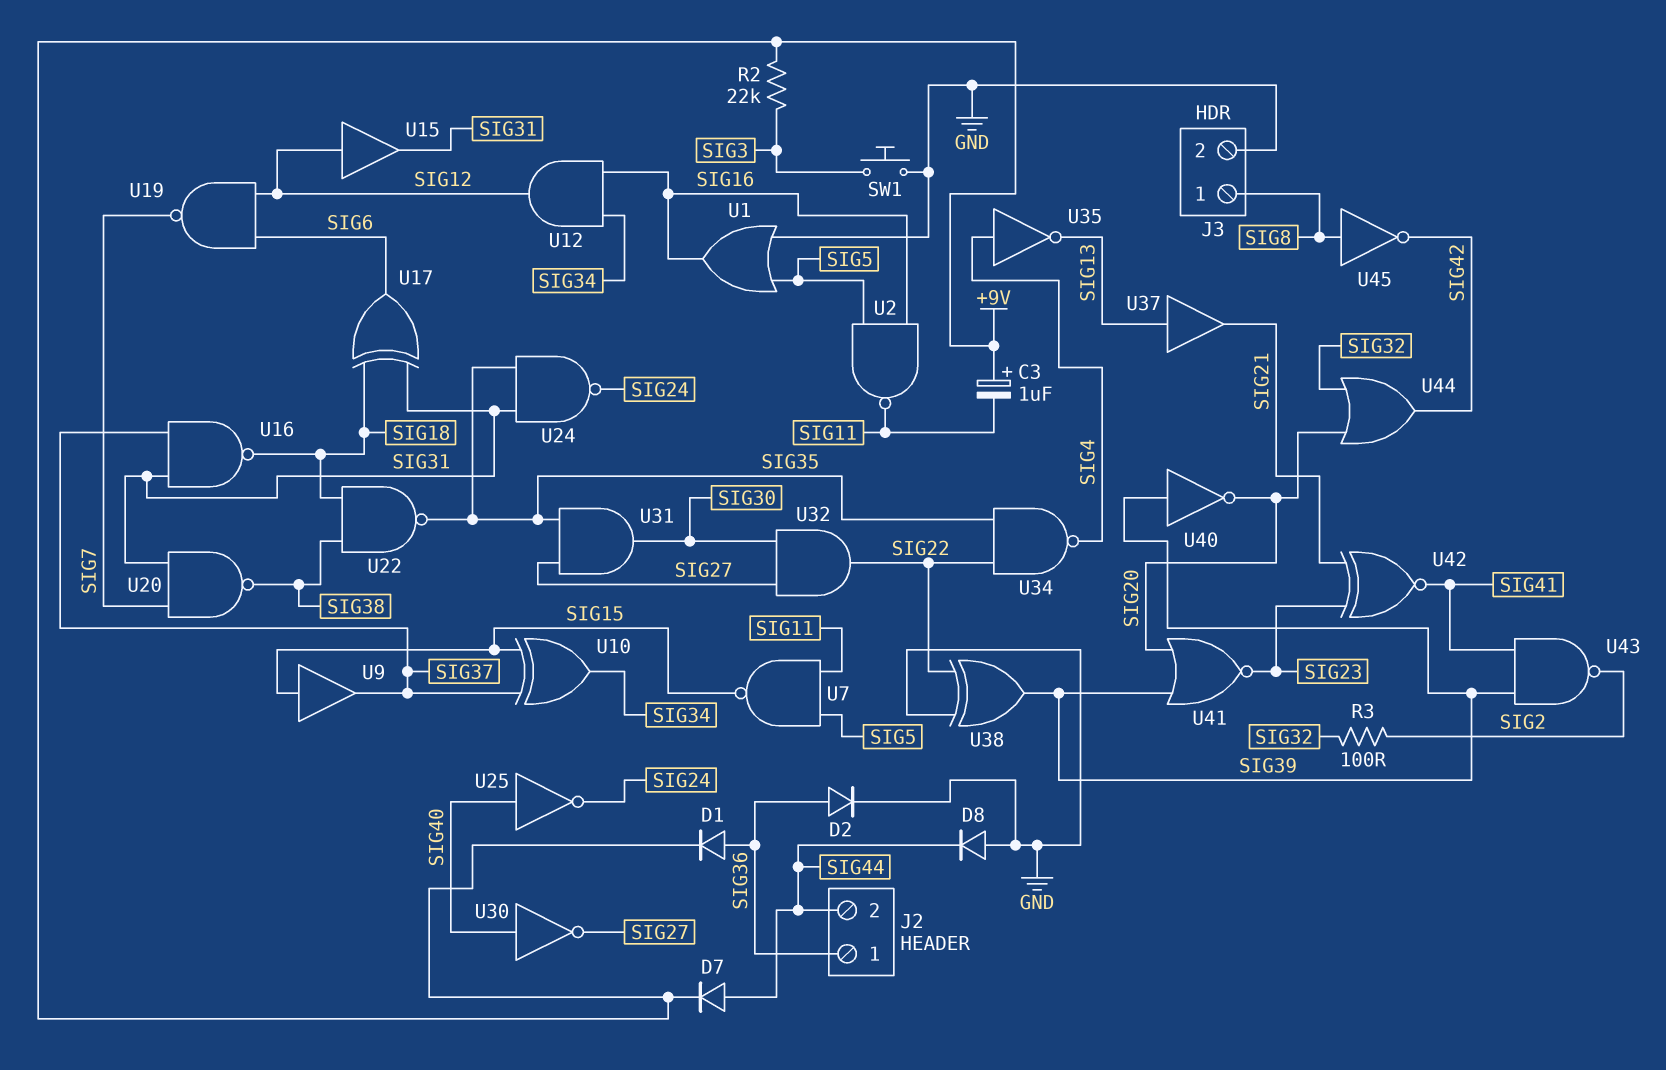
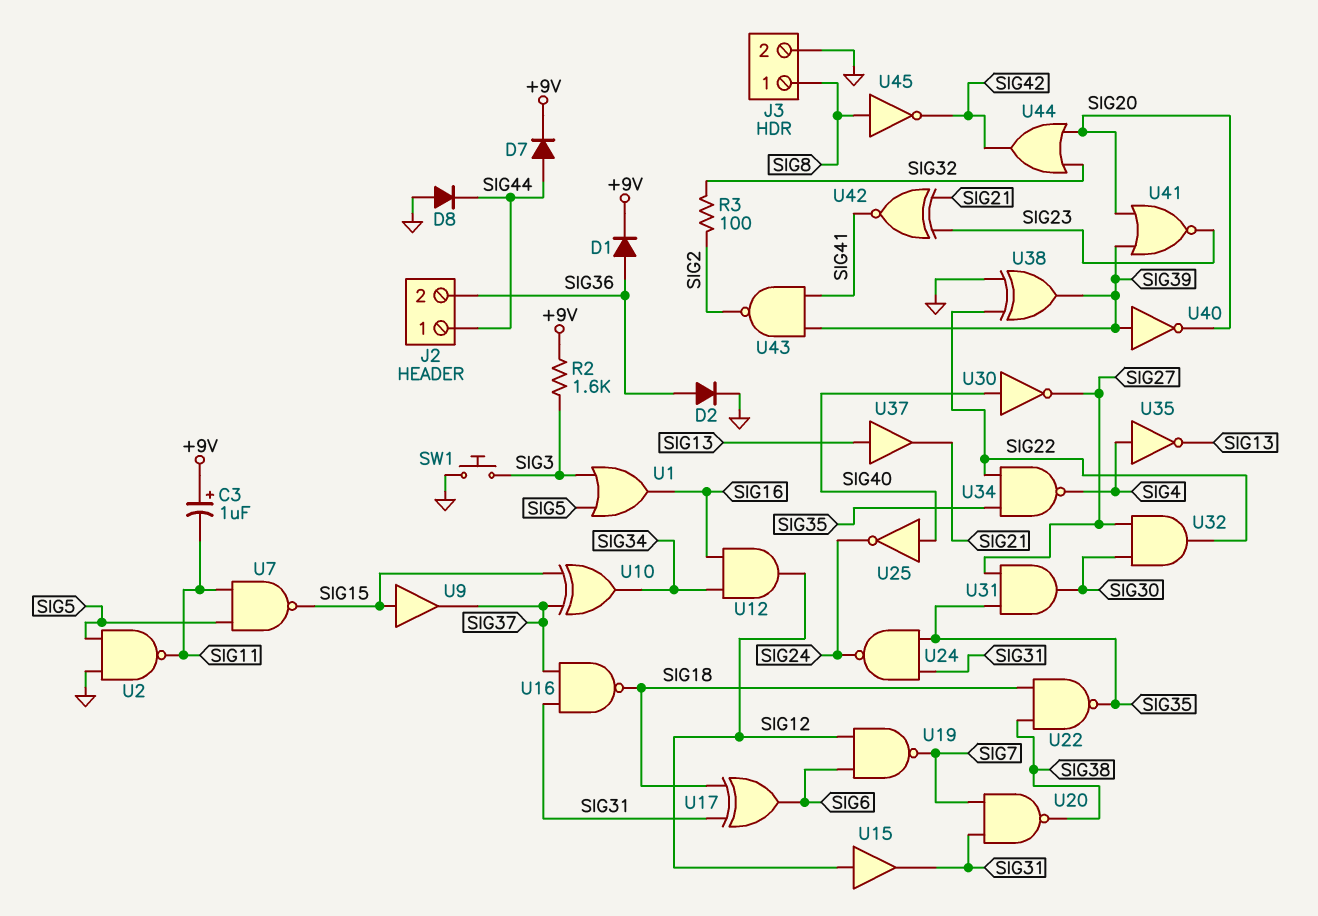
J2 pin 1: SIG36 -> SIG44
J2 pin 2: SIG44 -> SIG36
R2: 22k (+9V, SIG3) -> 1.6k (+9V, SIG3)
U1: OR (in GND, in SIG5, out SIG16) -> OR (in SIG3, in SIG5, out SIG16)
U2: NAND (in SIG5, in SIG16, out SIG11) -> NAND (in GND, in SIG5, out SIG11)

